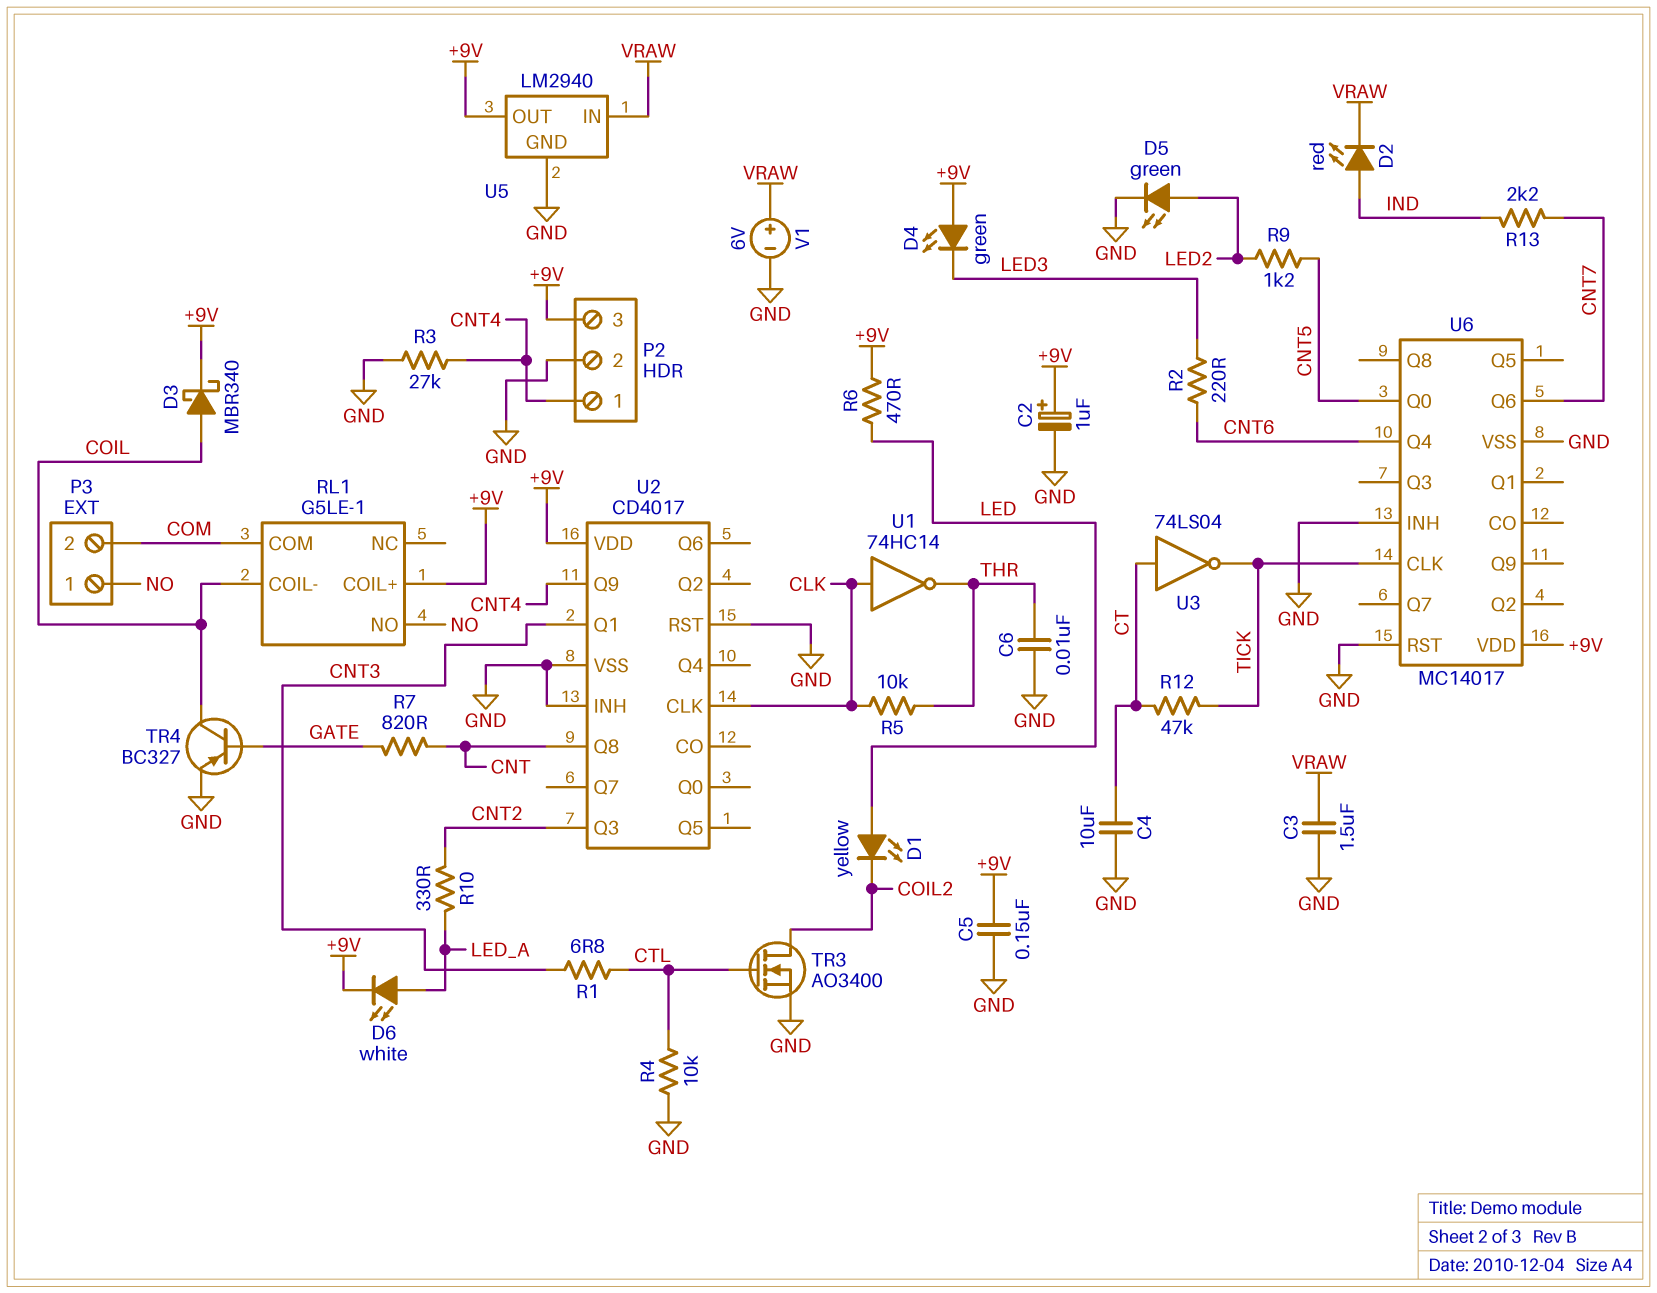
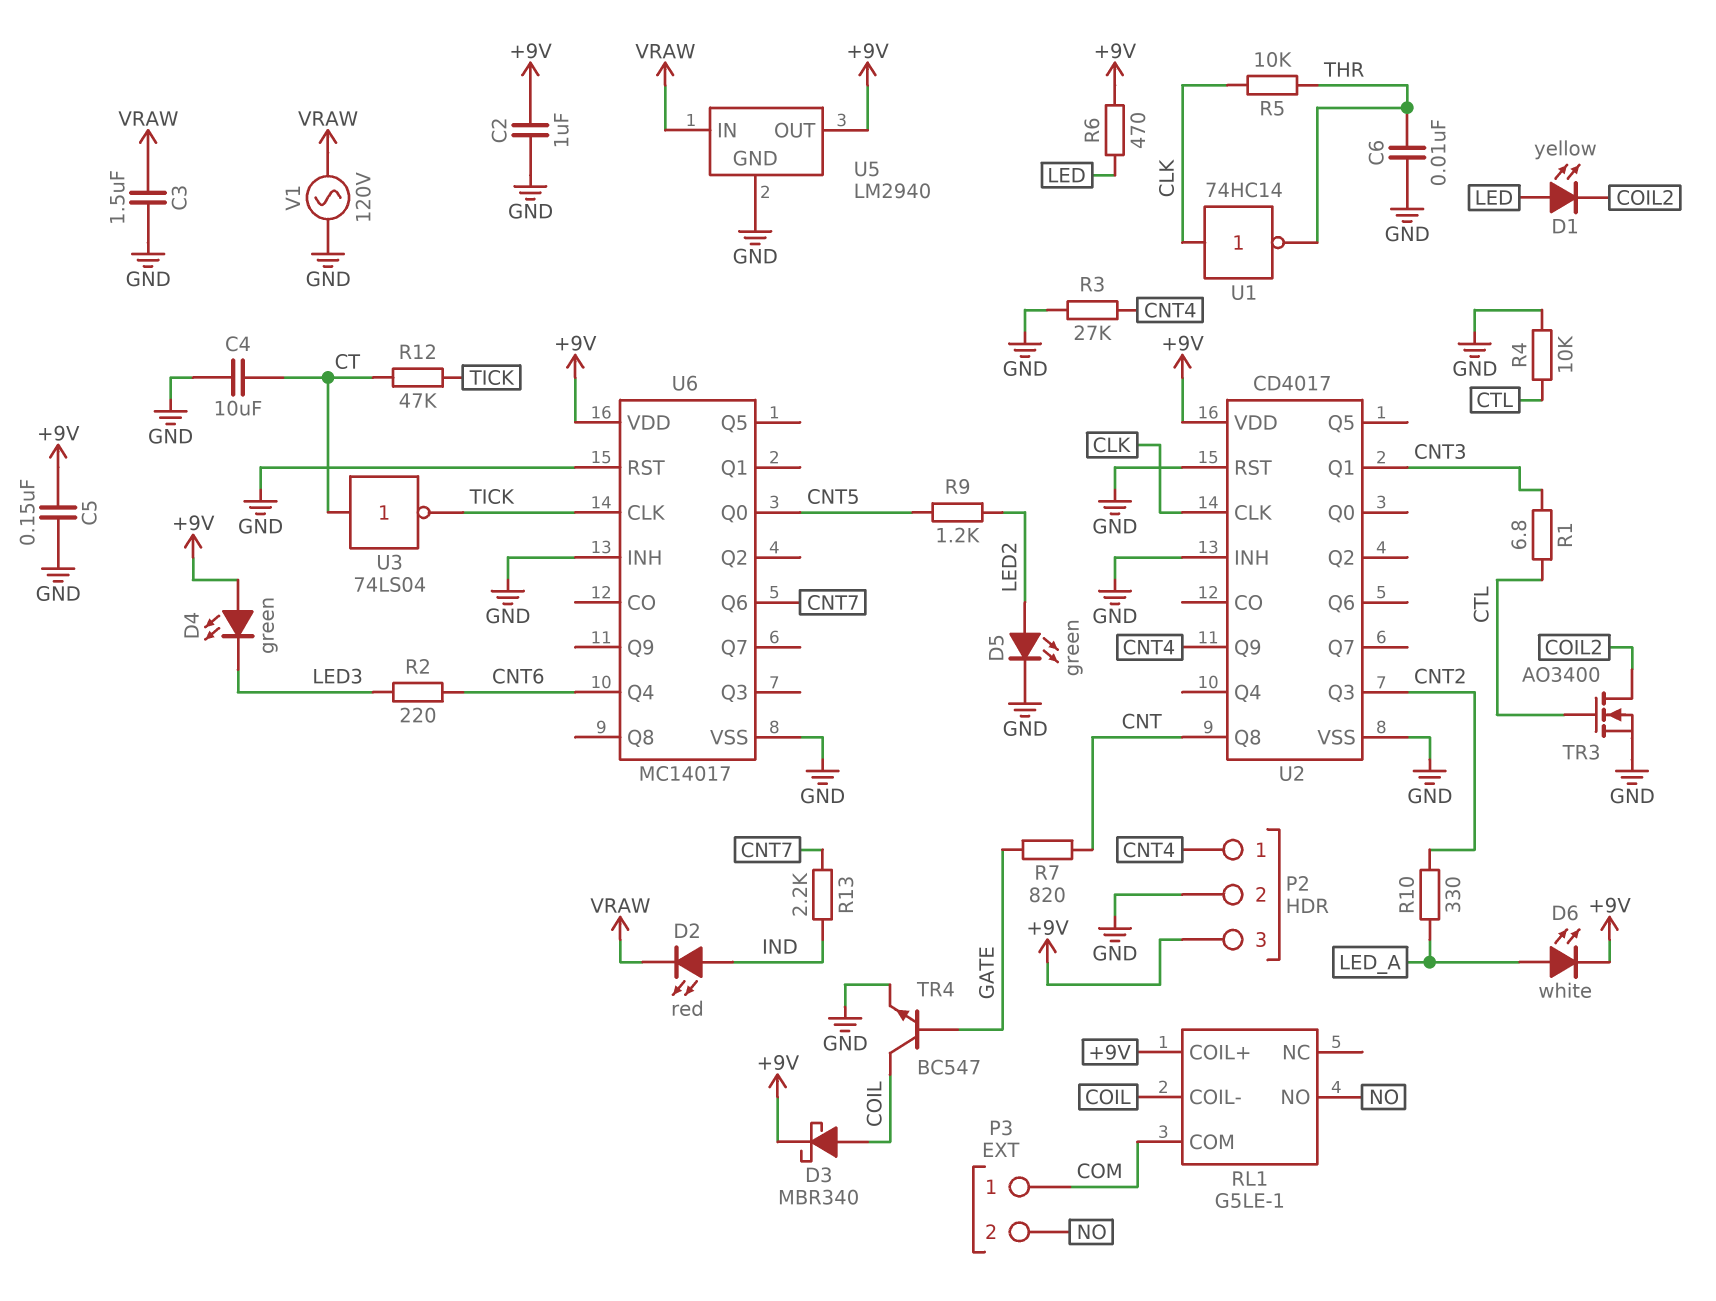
C2: 1uF (plus +9V, minus GND) -> 1uF (+9V, GND)
P3 pin 1: NO -> COM
P3 pin 2: COM -> NO
TR4: PNP BC327 (B GATE, C COIL, E GND) -> NPN BC547 (B GATE, C COIL, E GND)
V1: 6V (plus VRAW, minus GND) -> AC 120V (GND, VRAW)

